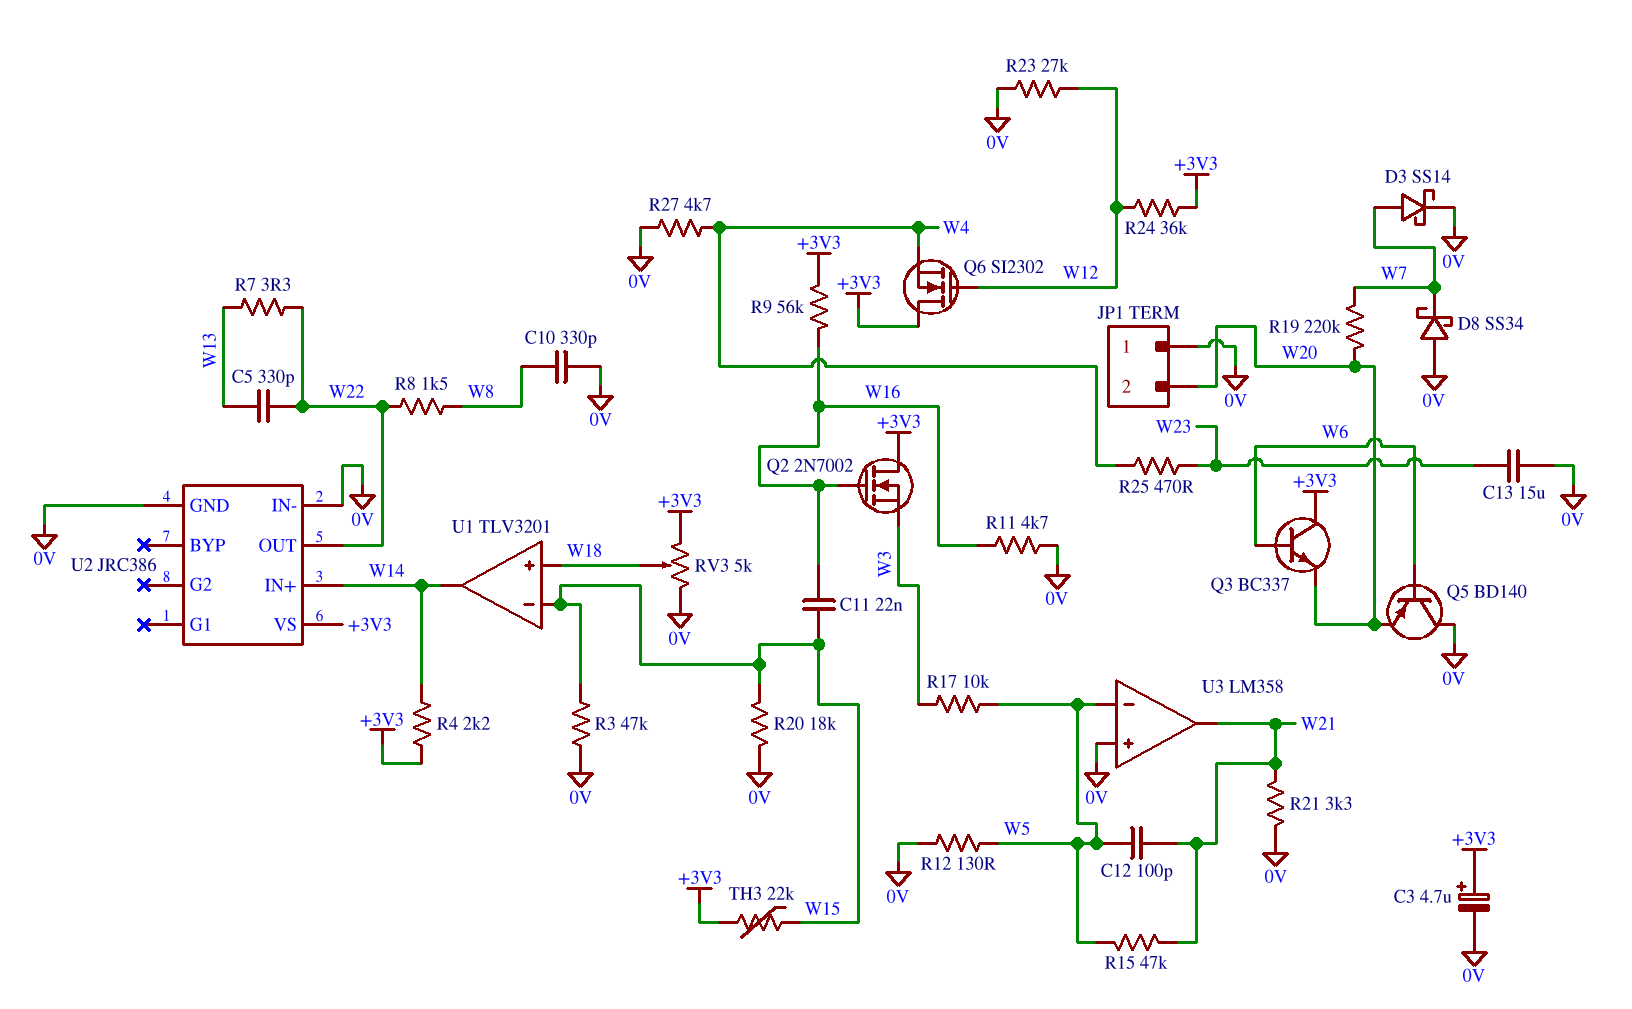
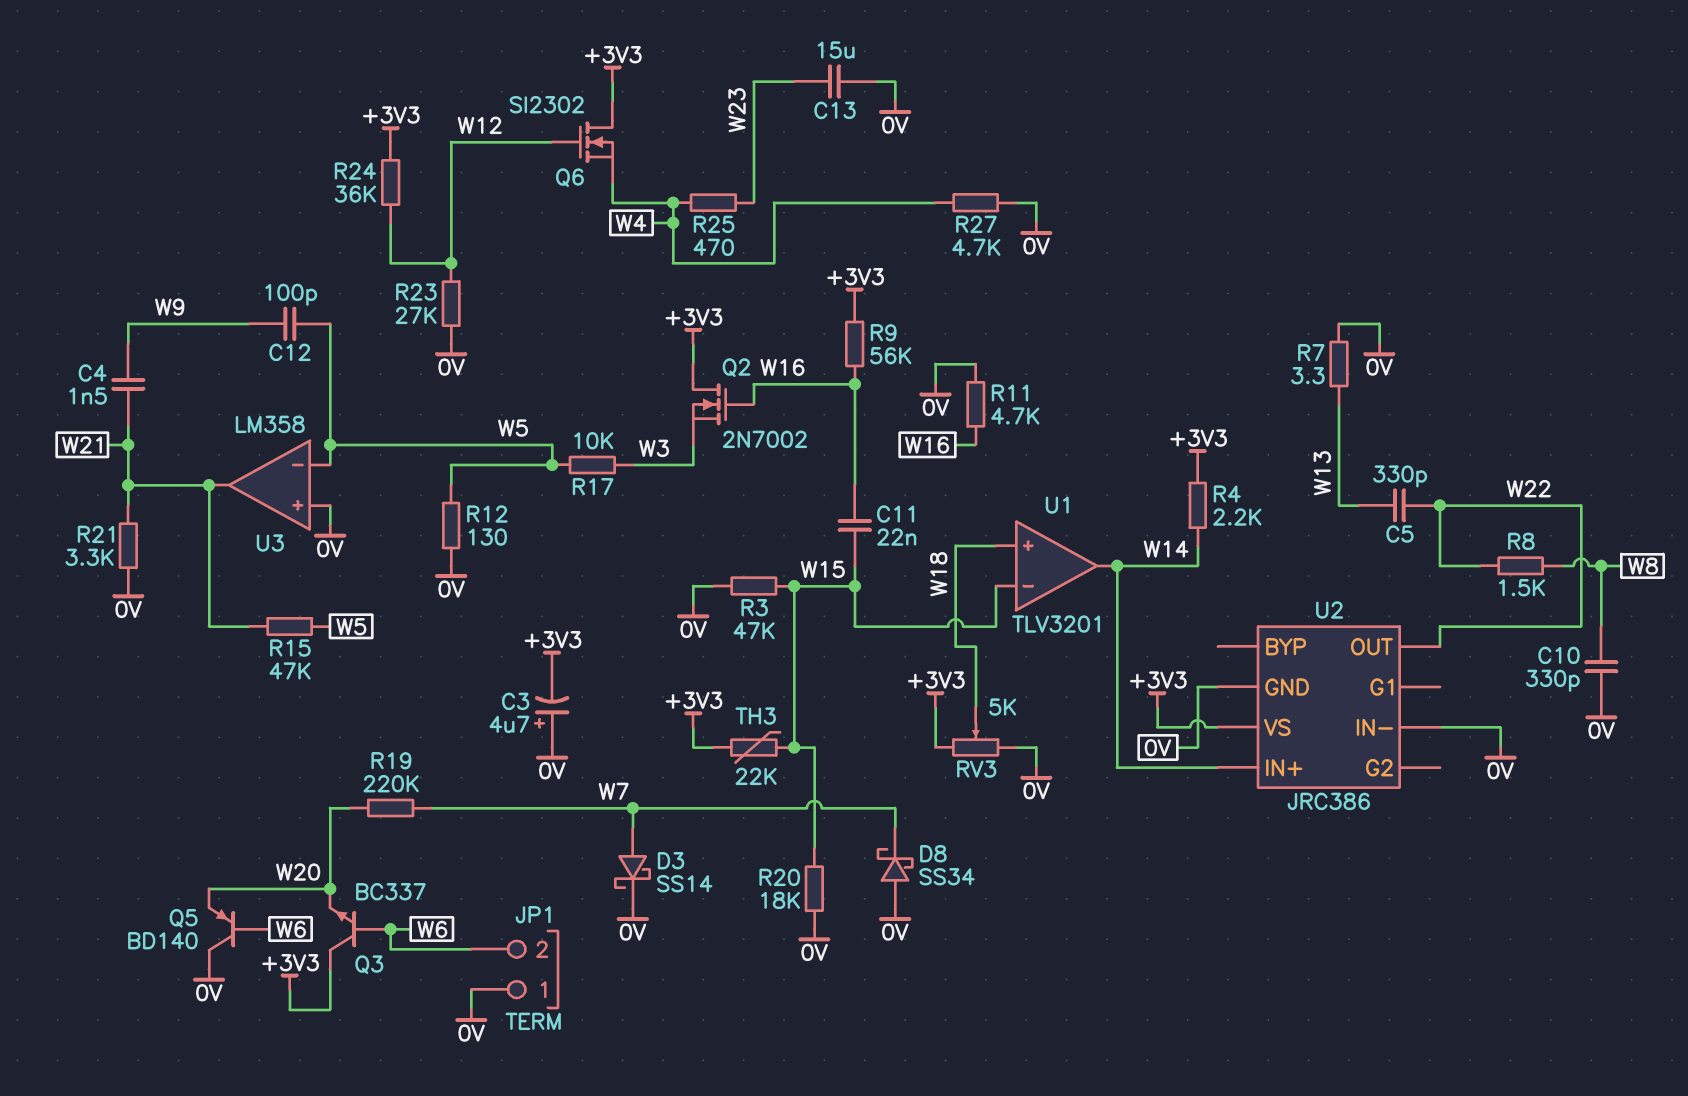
C3: 4.7uF (plus +3V3, minus 0V) -> 4.7uF (plus 0V, minus +3V3)
C4: none -> 1.5nF (W9, W21)
C12: 100pF (W5, W21) -> 100pF (W5, W9)
JP1 pin 2: W20 -> W6
R7: 3.3 (W13, W22) -> 3.3 (0V, W13)

